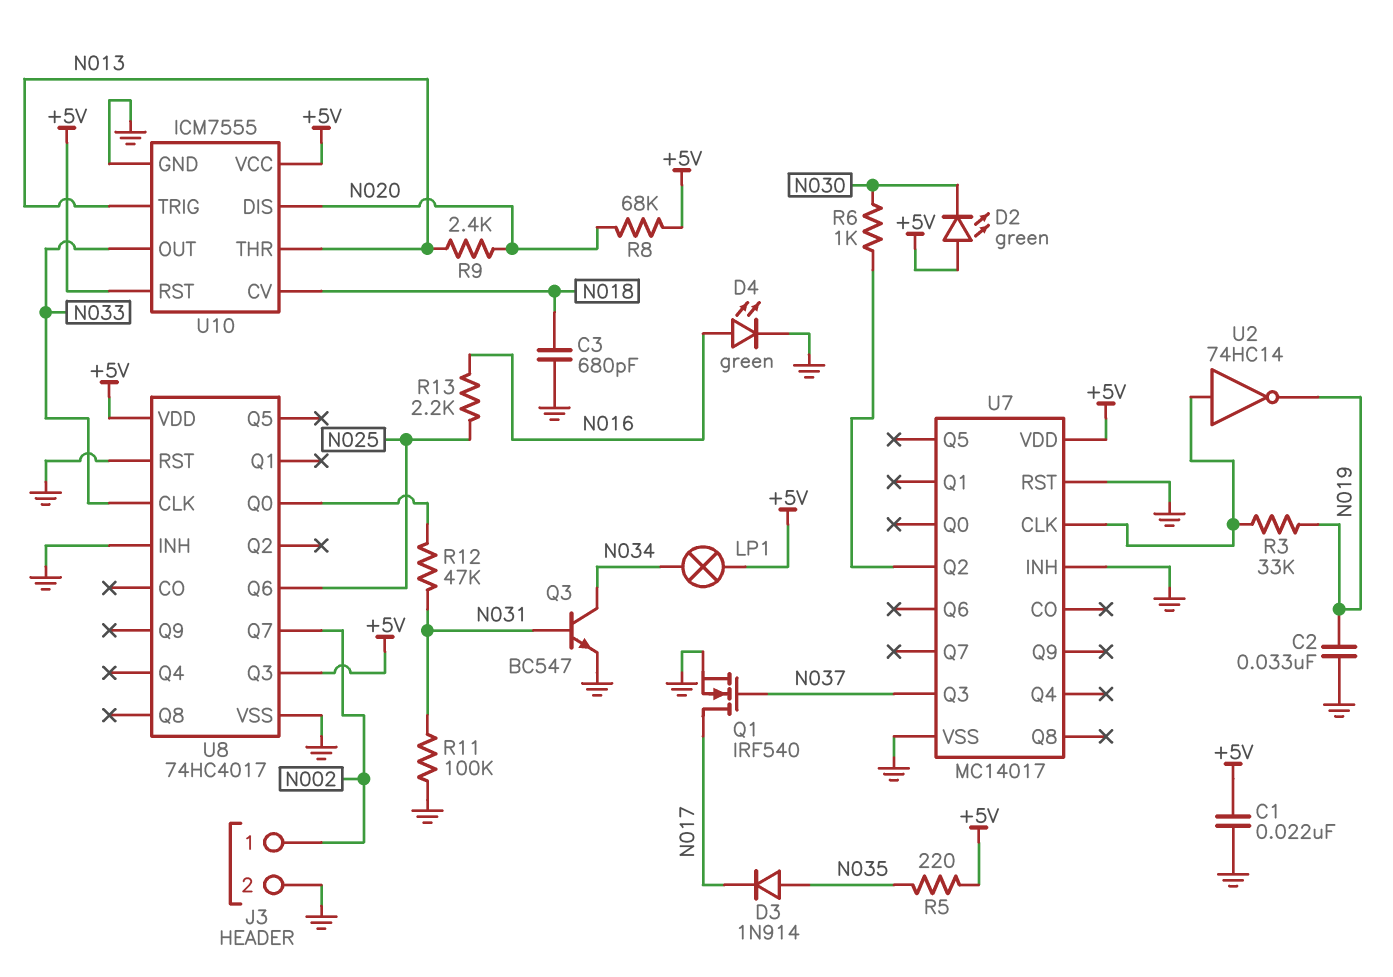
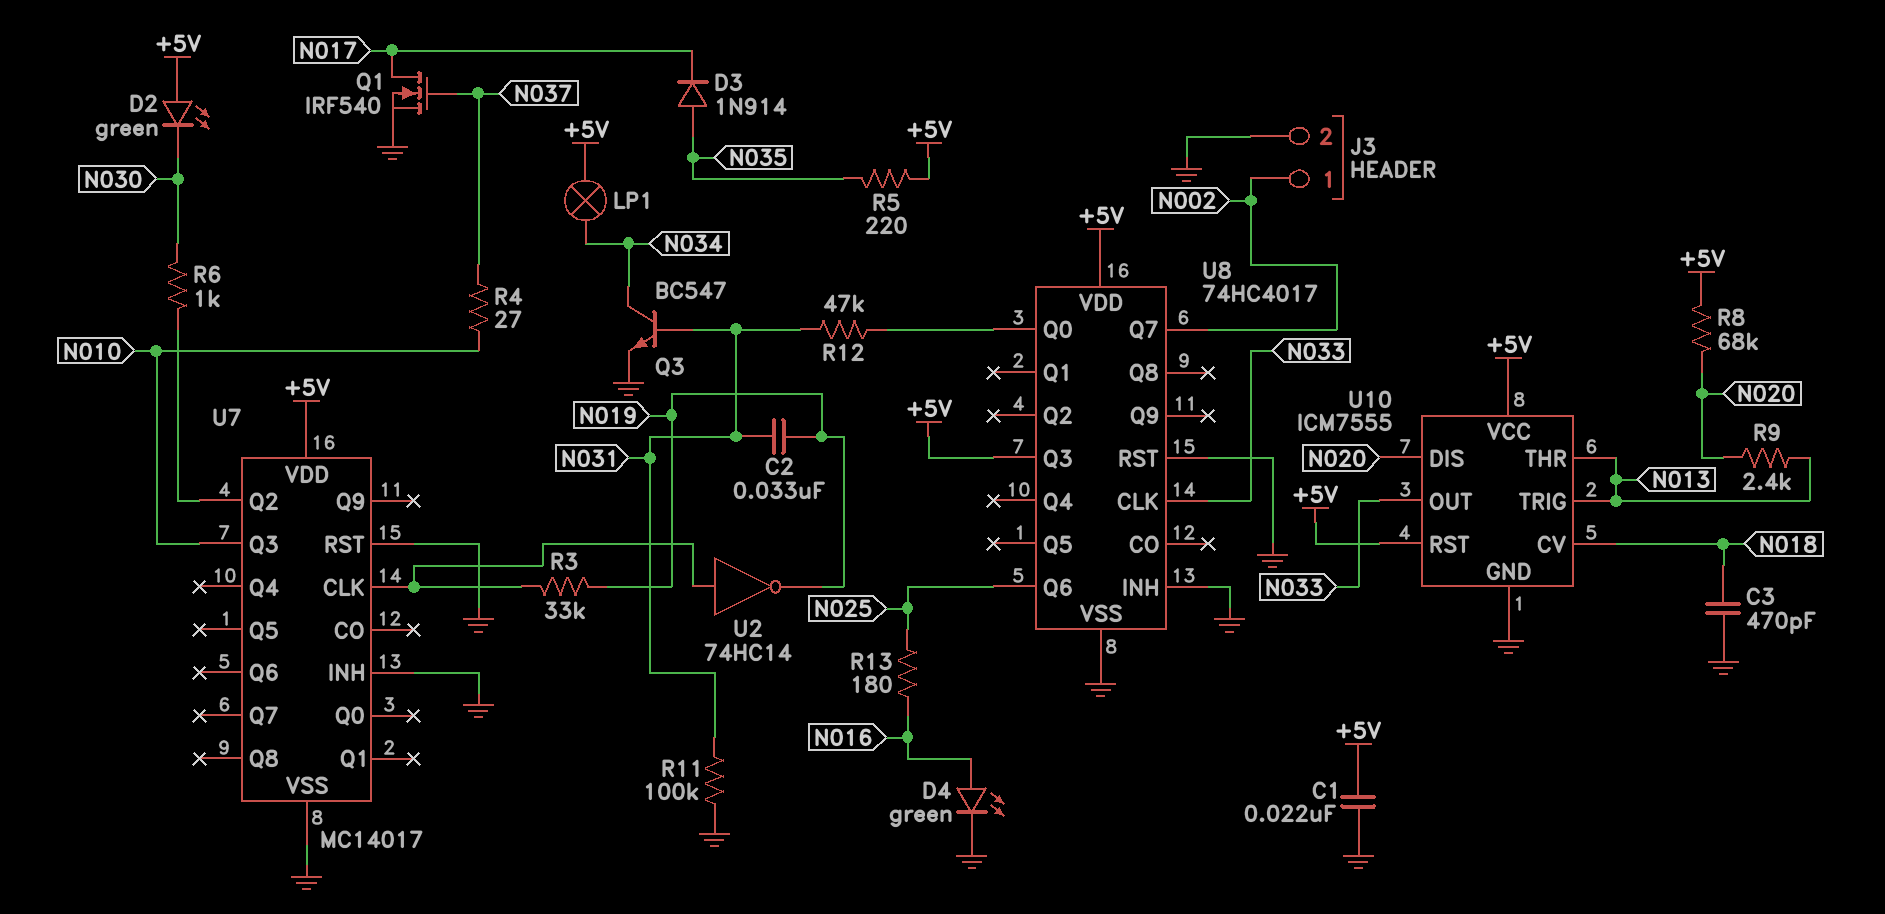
C2: 33nF (GND, N019) -> 33nF (N019, N031)
C3: 680pF (GND, N018) -> 470pF (GND, N018)
R4: none -> 27 (N010, N037)
R13: 2.2k (N016, N025) -> 180 (N016, N025)
U7 pin Q3: N037 -> N010

